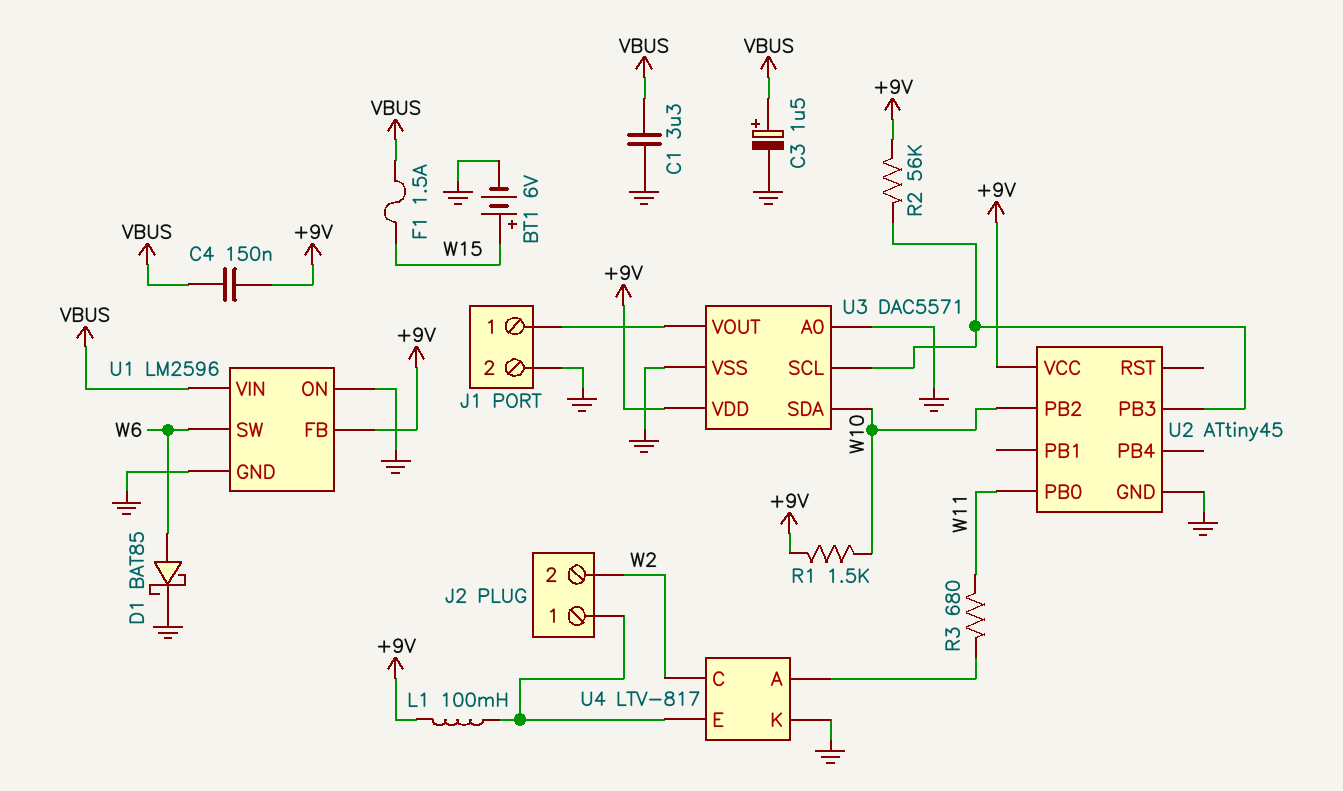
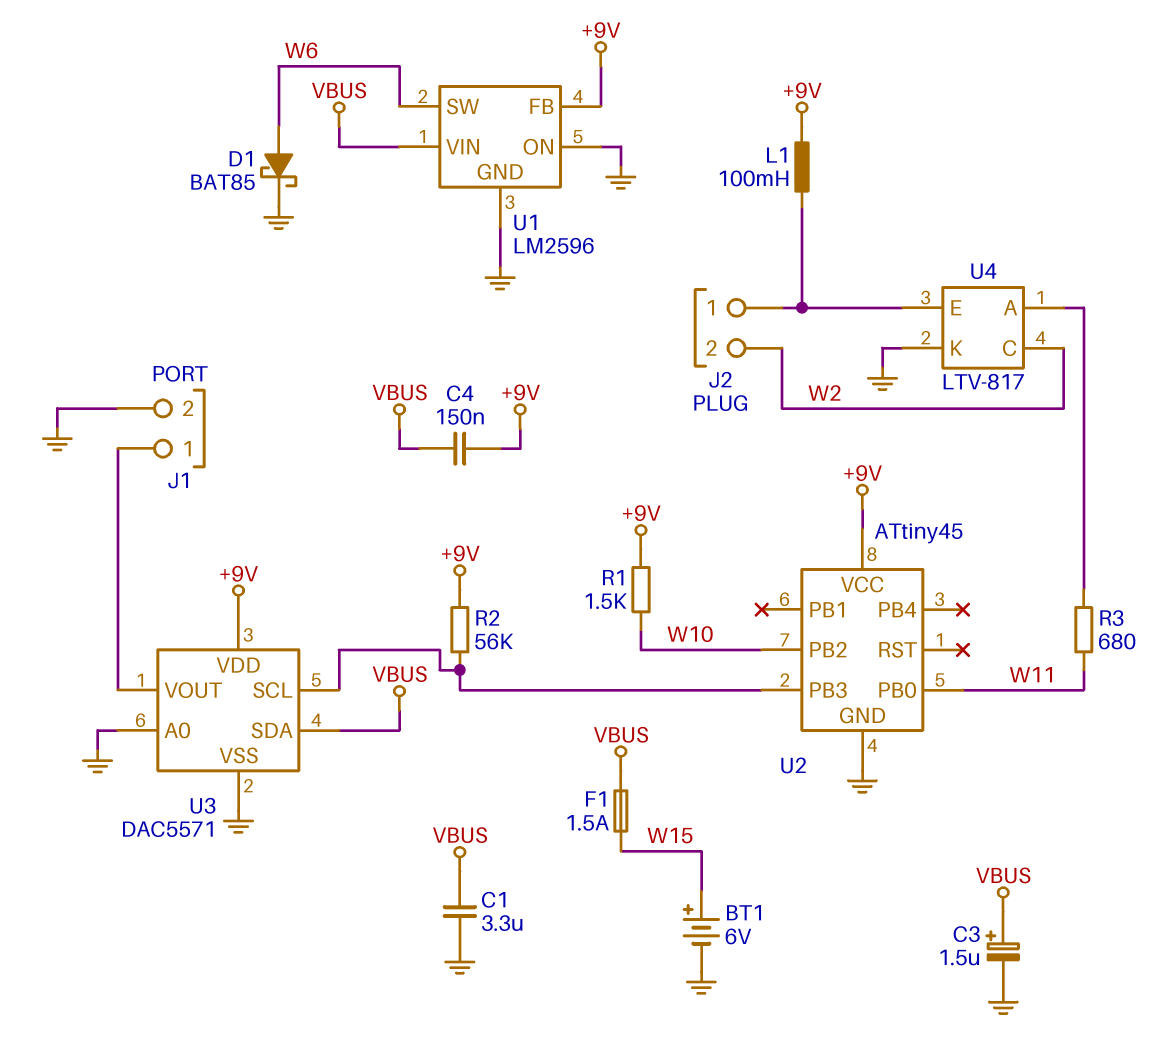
U3 pin SDA: W10 -> VBUS

